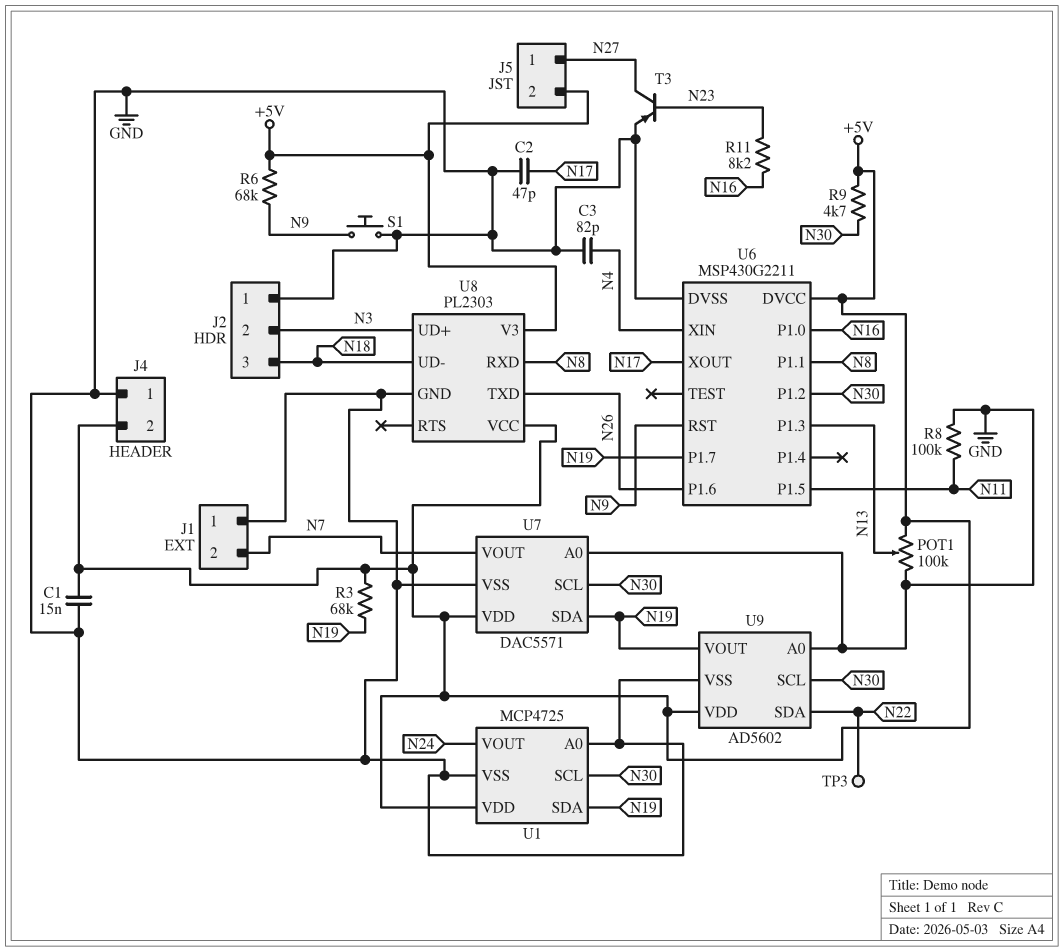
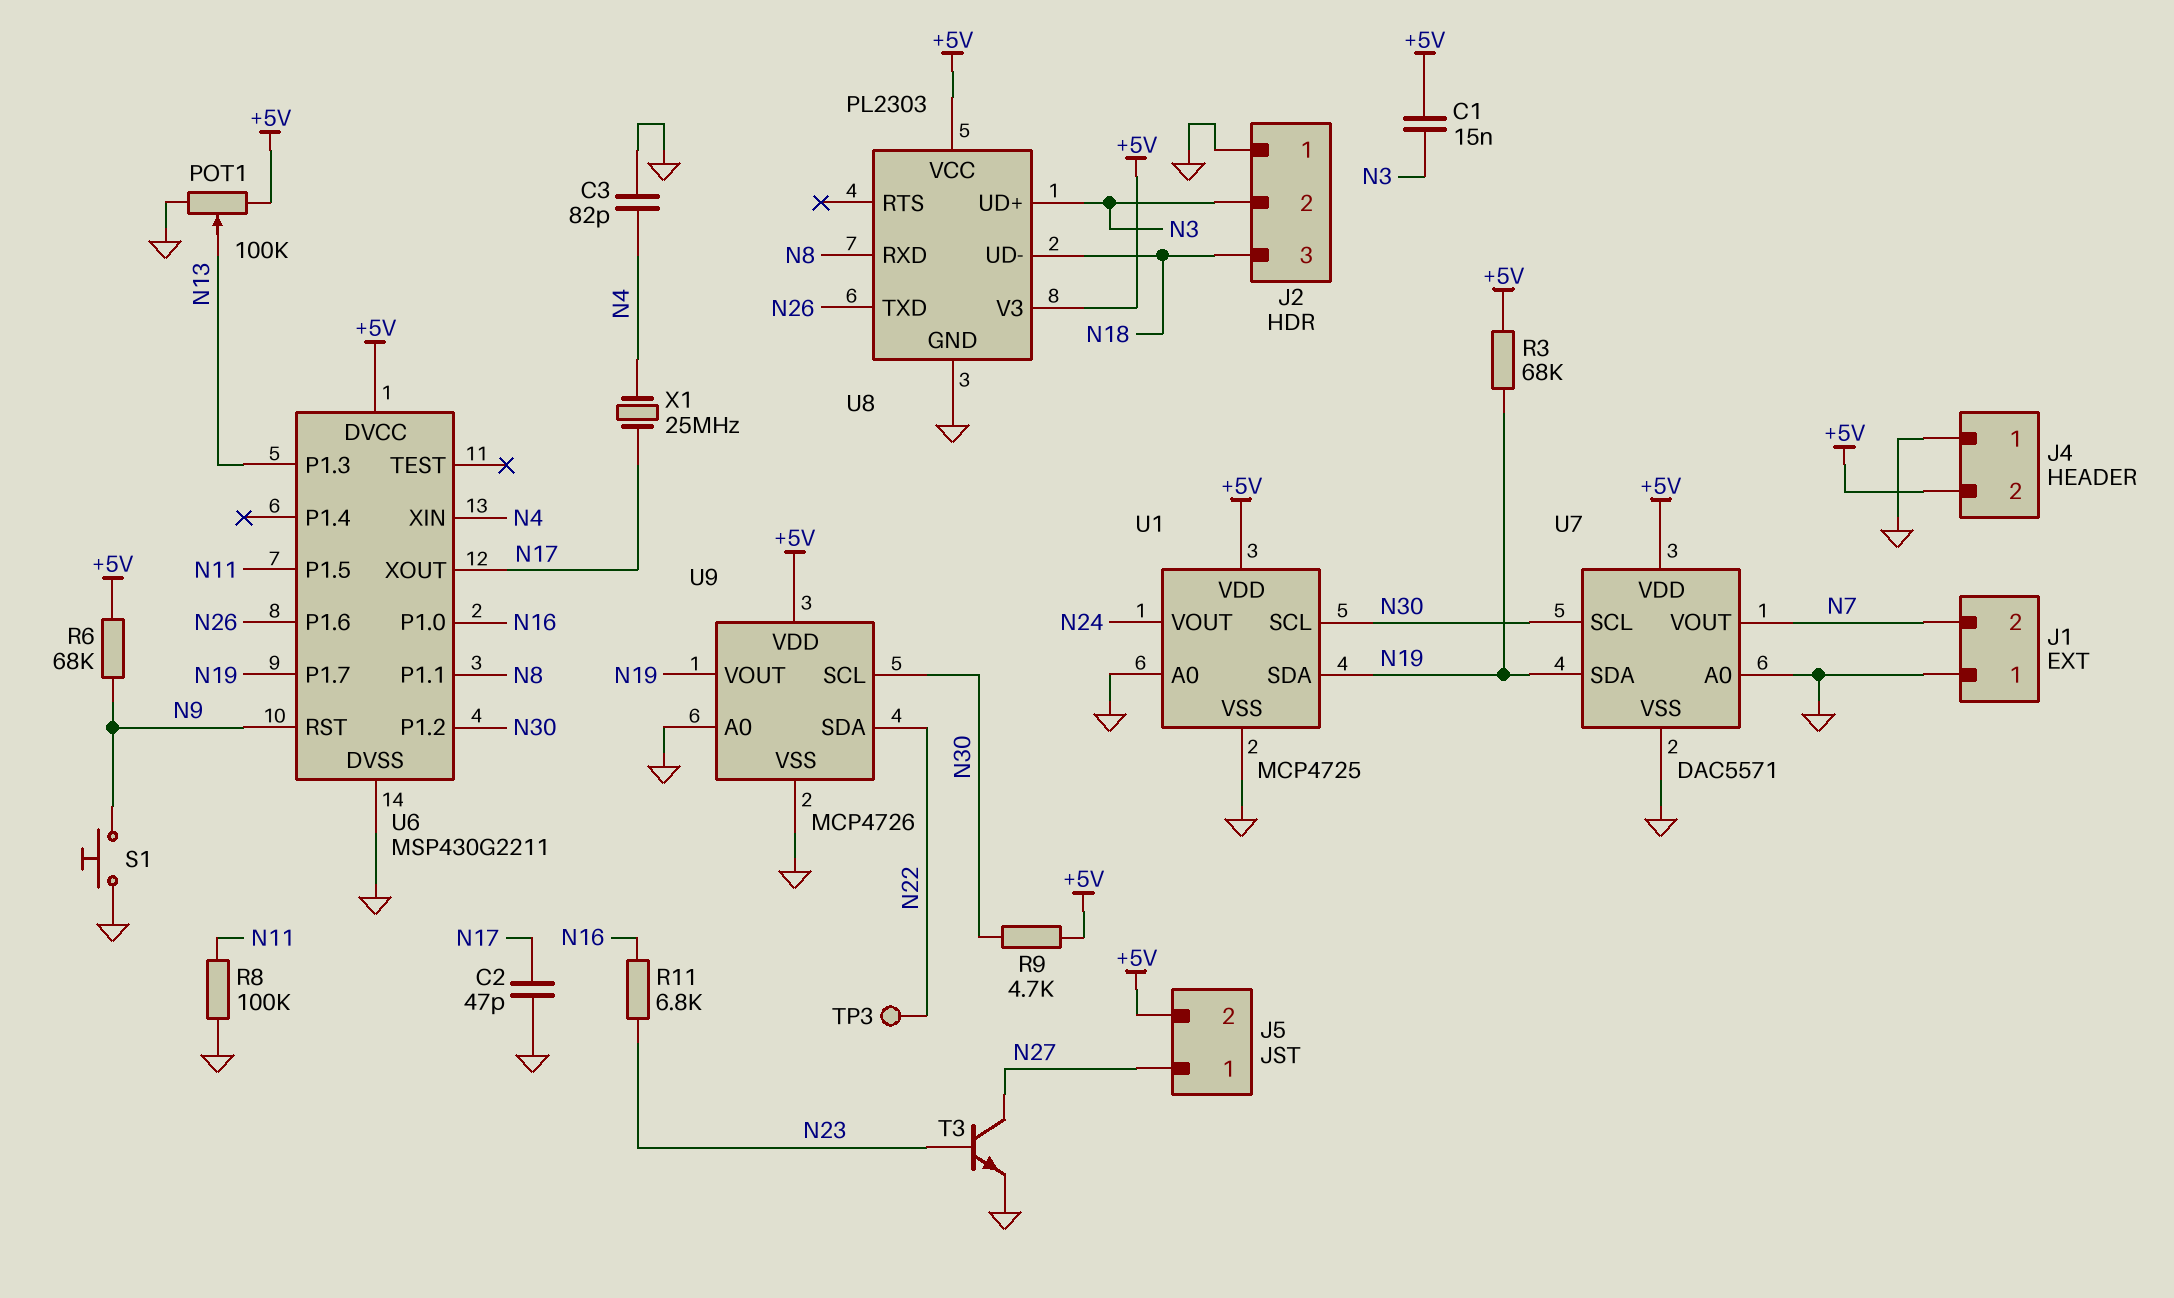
C1: 15nF (+5V, GND) -> 15nF (+5V, N3)
R11: 8.2k (N16, N23) -> 6.8k (N16, N23)
T3: PNP (B N23, C N27, E GND) -> NPN (B N23, C N27, E GND)
U9: AD5602 -> MCP4726
X1: none -> 25MHz (N4, N17)

